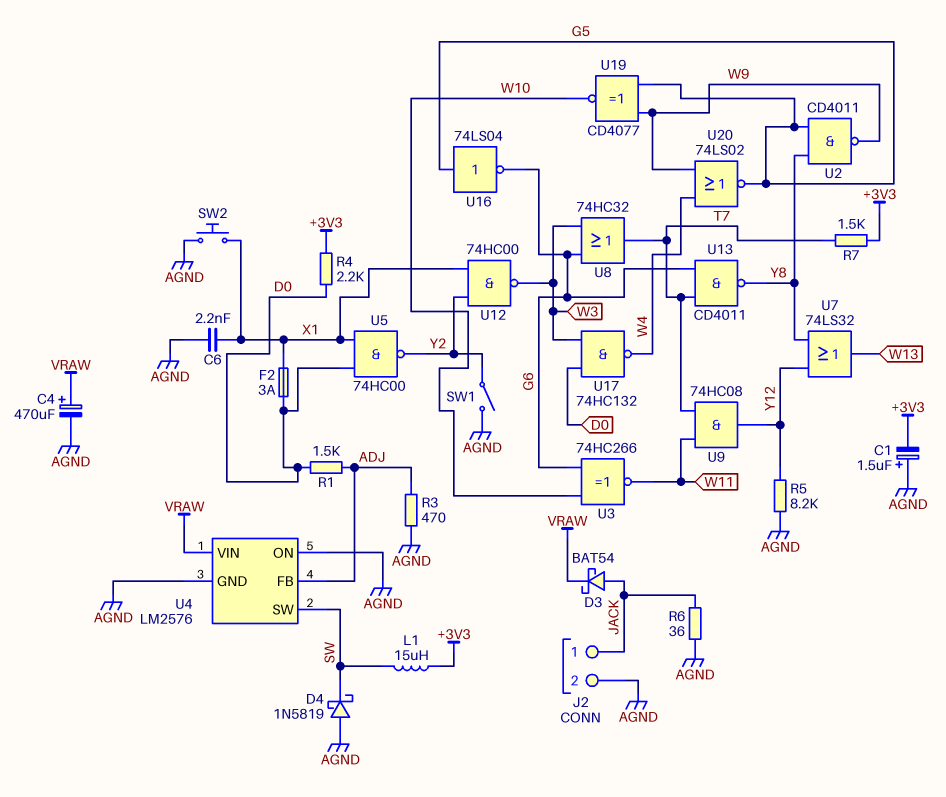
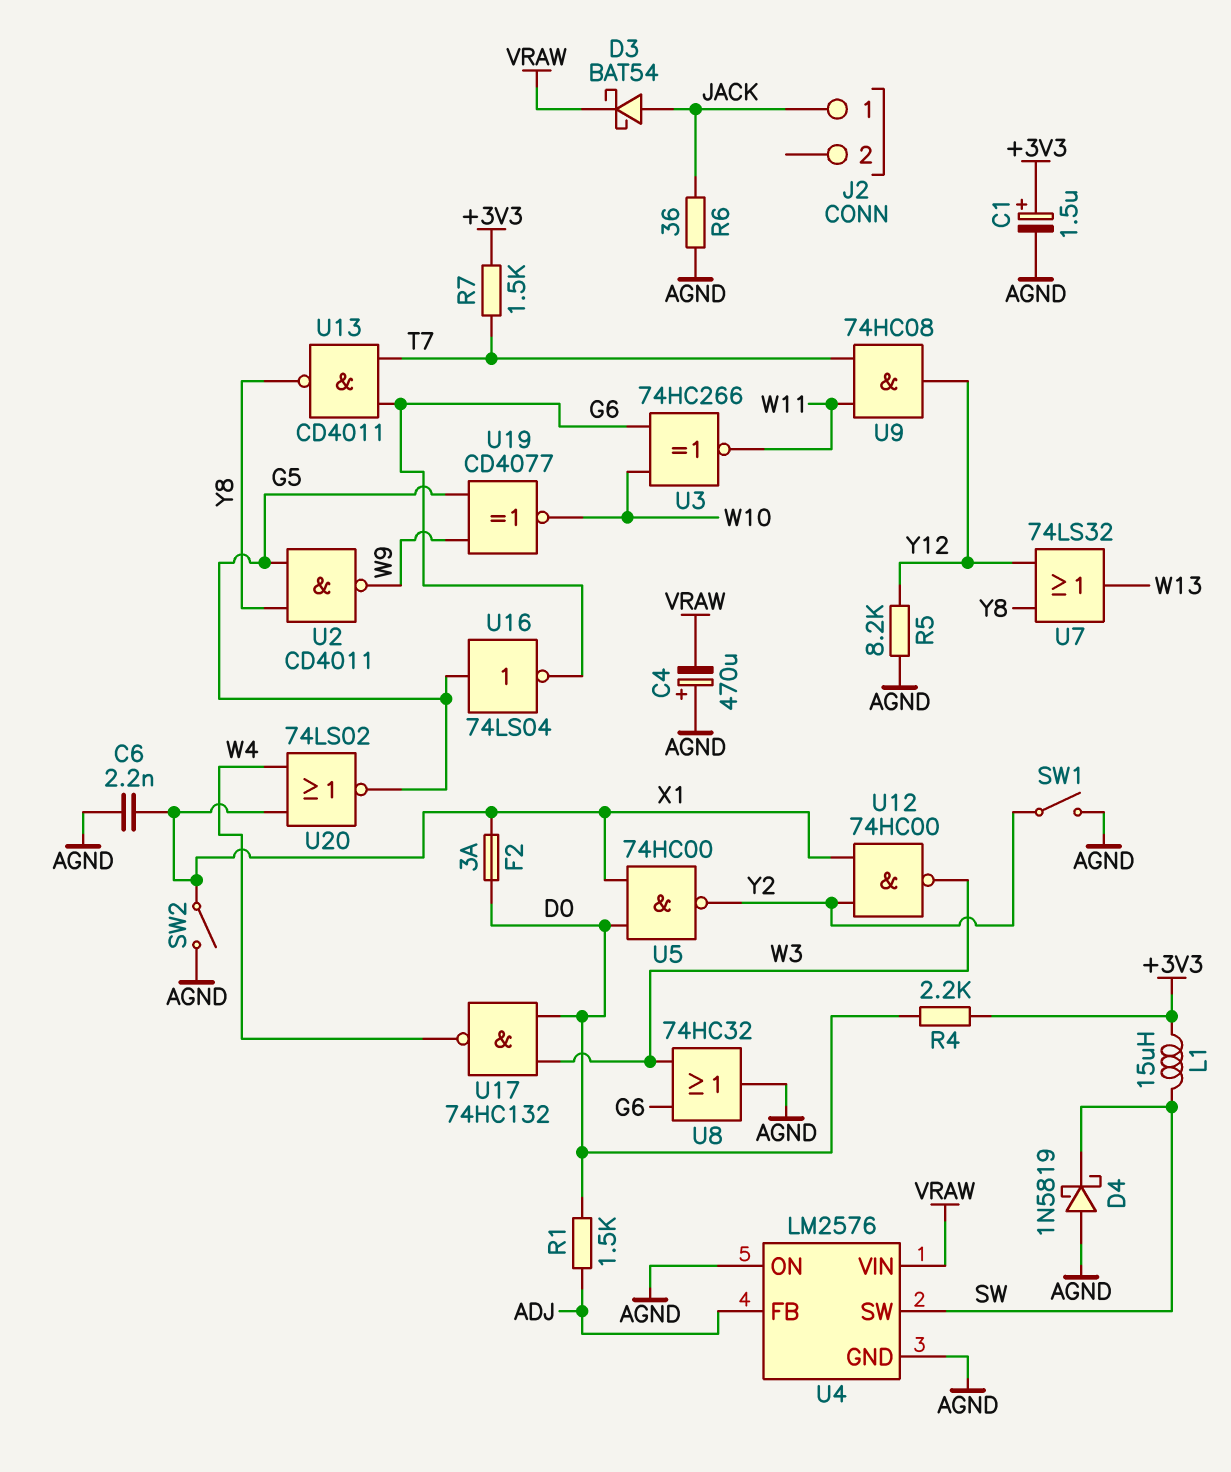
C1: 1.5uF (plus AGND, minus +3V3) -> 1.5uF (plus +3V3, minus AGND)
C4: 470uF (plus VRAW, minus AGND) -> 470uF (plus AGND, minus VRAW)
J2 pin 2: AGND -> none
R3: 470 (ADJ, AGND) -> none
SW2: button (AGND, X1) -> switch (AGND, X1)
U8: OR 74HC32 (in G6, in W3, out T7) -> OR 74HC32 (in G6, in W3, out AGND)
U20: NOR 74LS02 (in W4, in W9, out G5) -> NOR 74LS02 (in W4, in X1, out G5)

